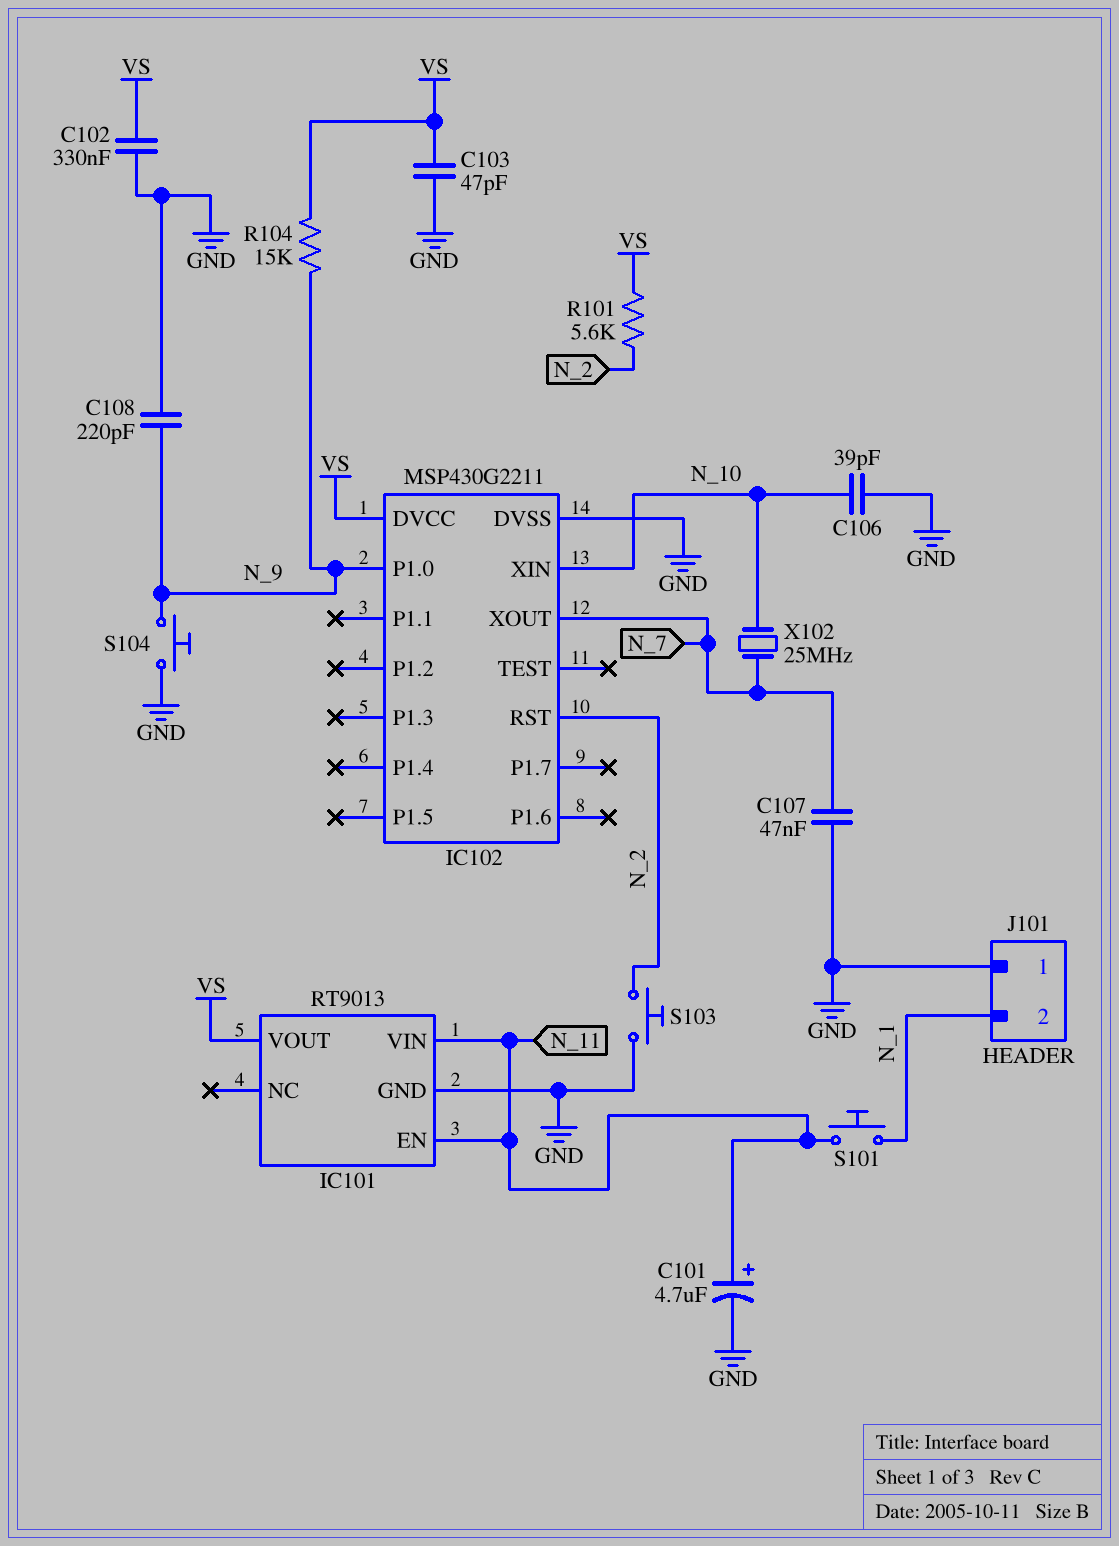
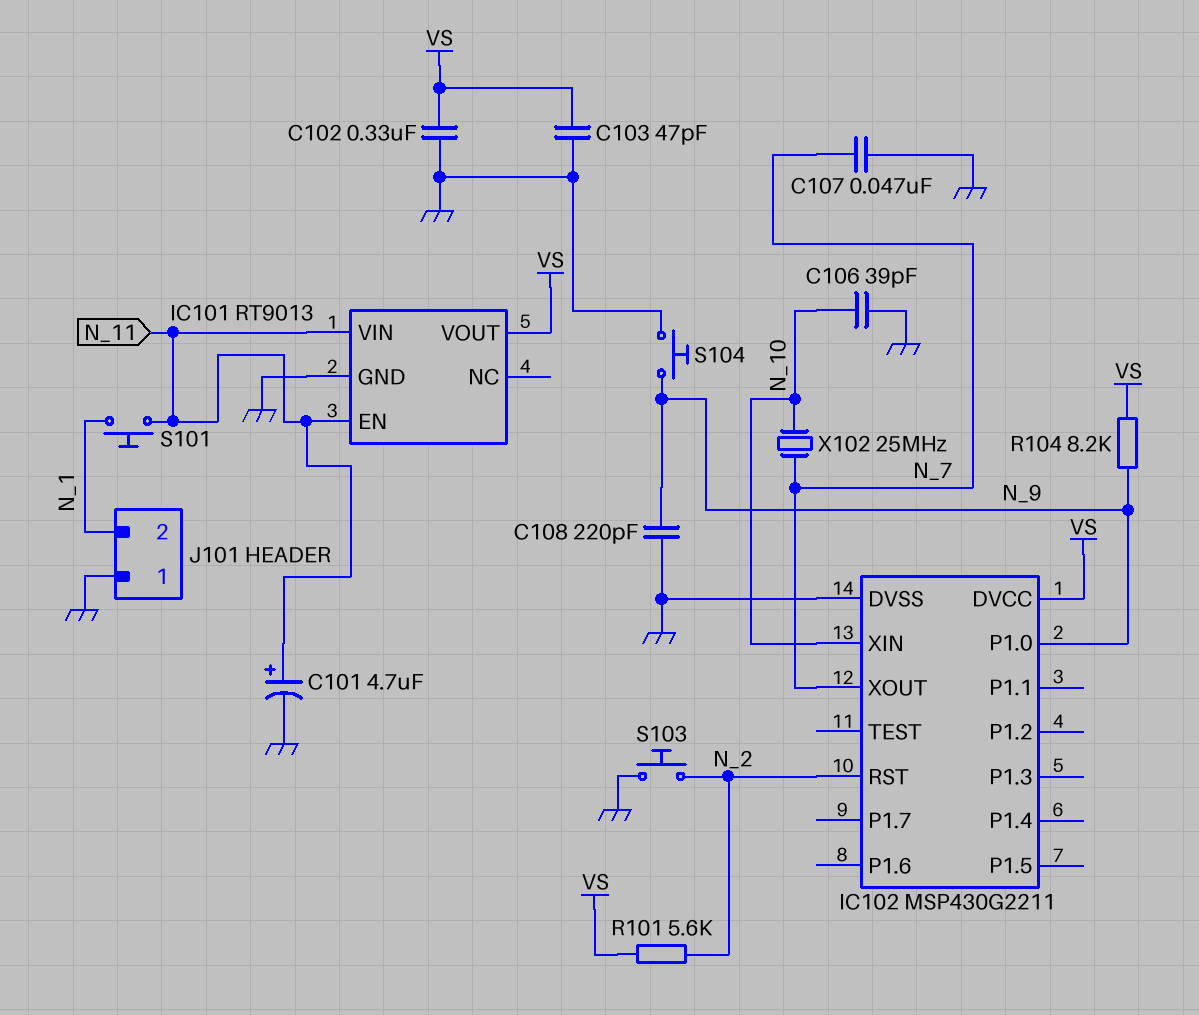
R104: 15k (N_9, VS) -> 8.2k (N_9, VS)

